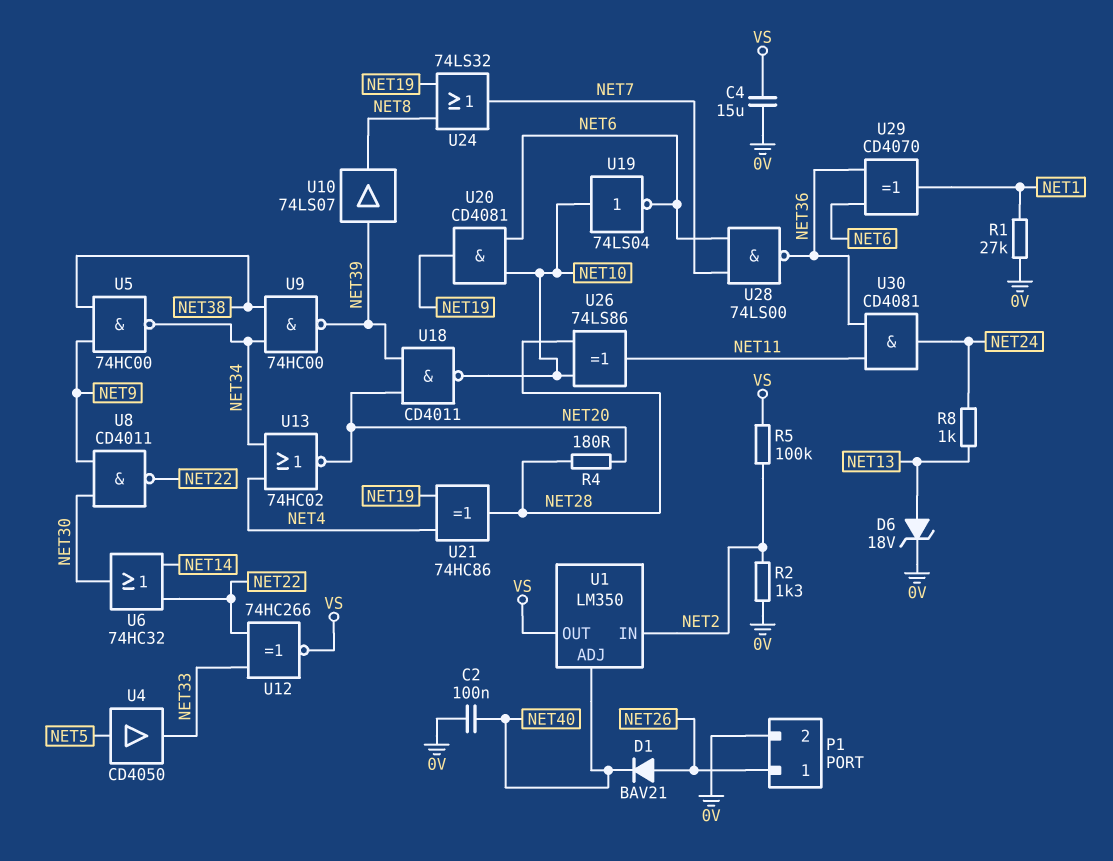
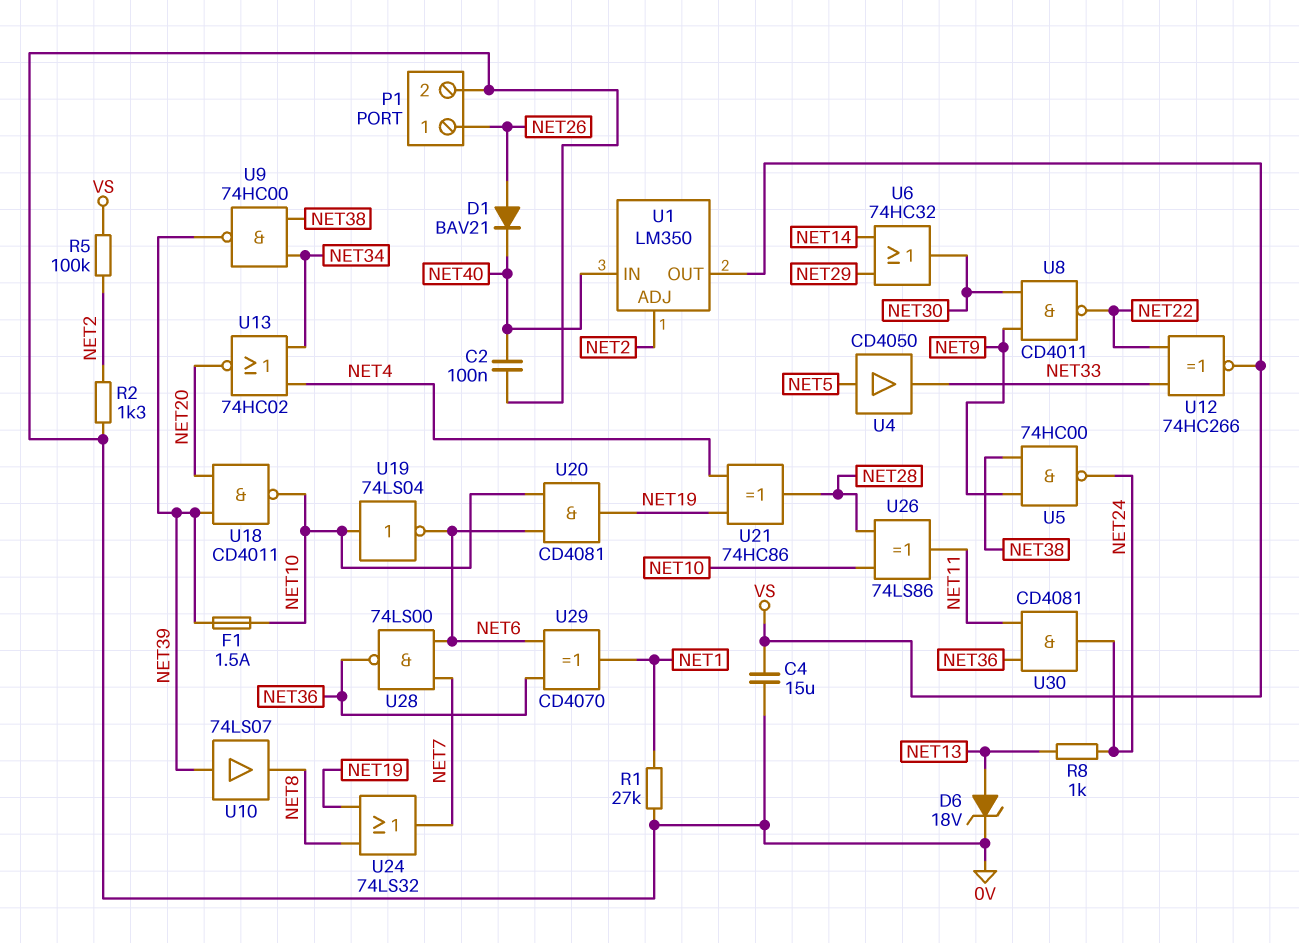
F1: none -> 1.5A (NET10, NET39)
R4: 180 (NET20, NET28) -> none
U1 pin ADJ: NET40 -> NET2
U1 pin IN: NET2 -> NET40
U5: NAND 74HC00 (in NET9, in NET38, out NET34) -> NAND 74HC00 (in NET9, in NET38, out NET24)
U6: OR 74HC32 (in NET14, in NET22, out NET30) -> OR 74HC32 (in NET14, in NET29, out NET30)

